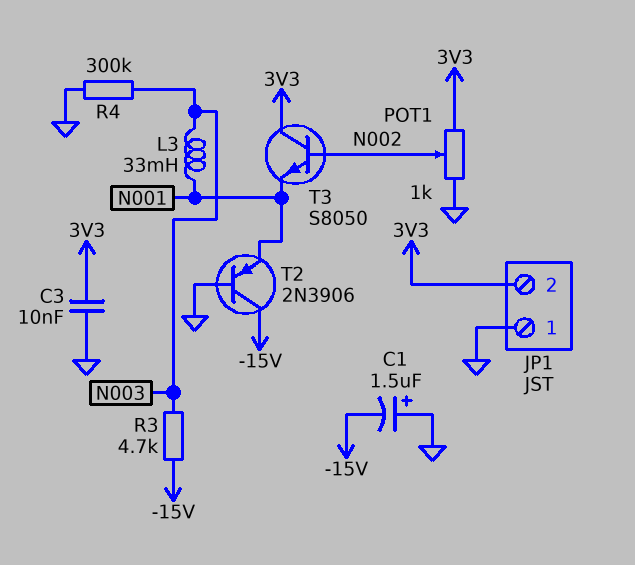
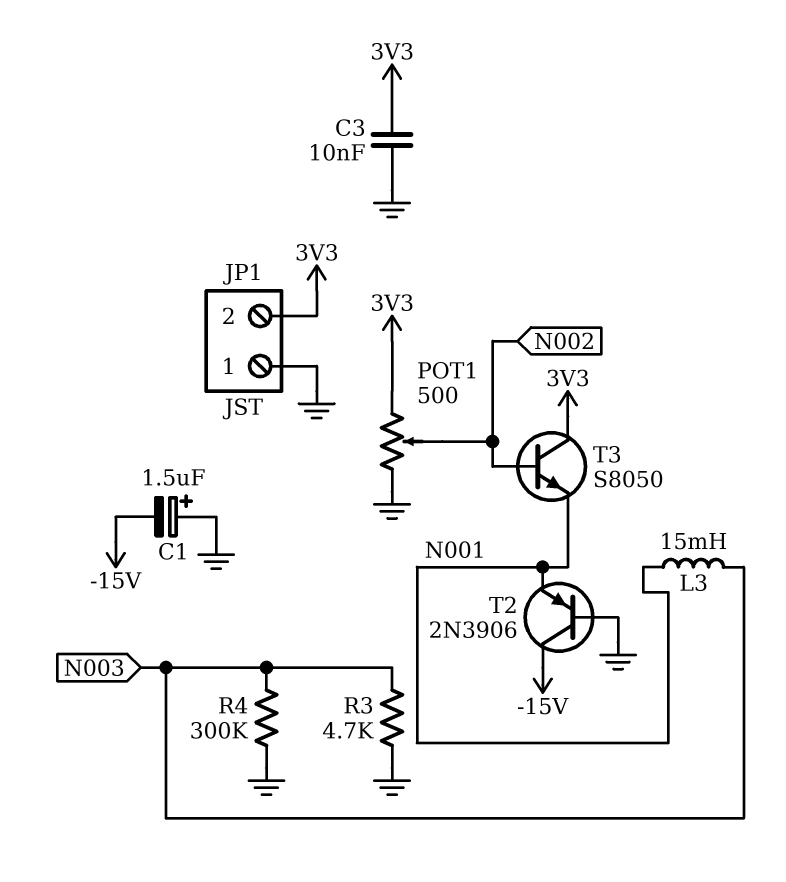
L3: 33mH (N001, N003) -> 15mH (N001, N003)
POT1: 1k (3V3, GND, wiper N002) -> 500 (3V3, GND, wiper N002)
R3: 4.7k (-15V, N003) -> 4.7k (GND, N003)

